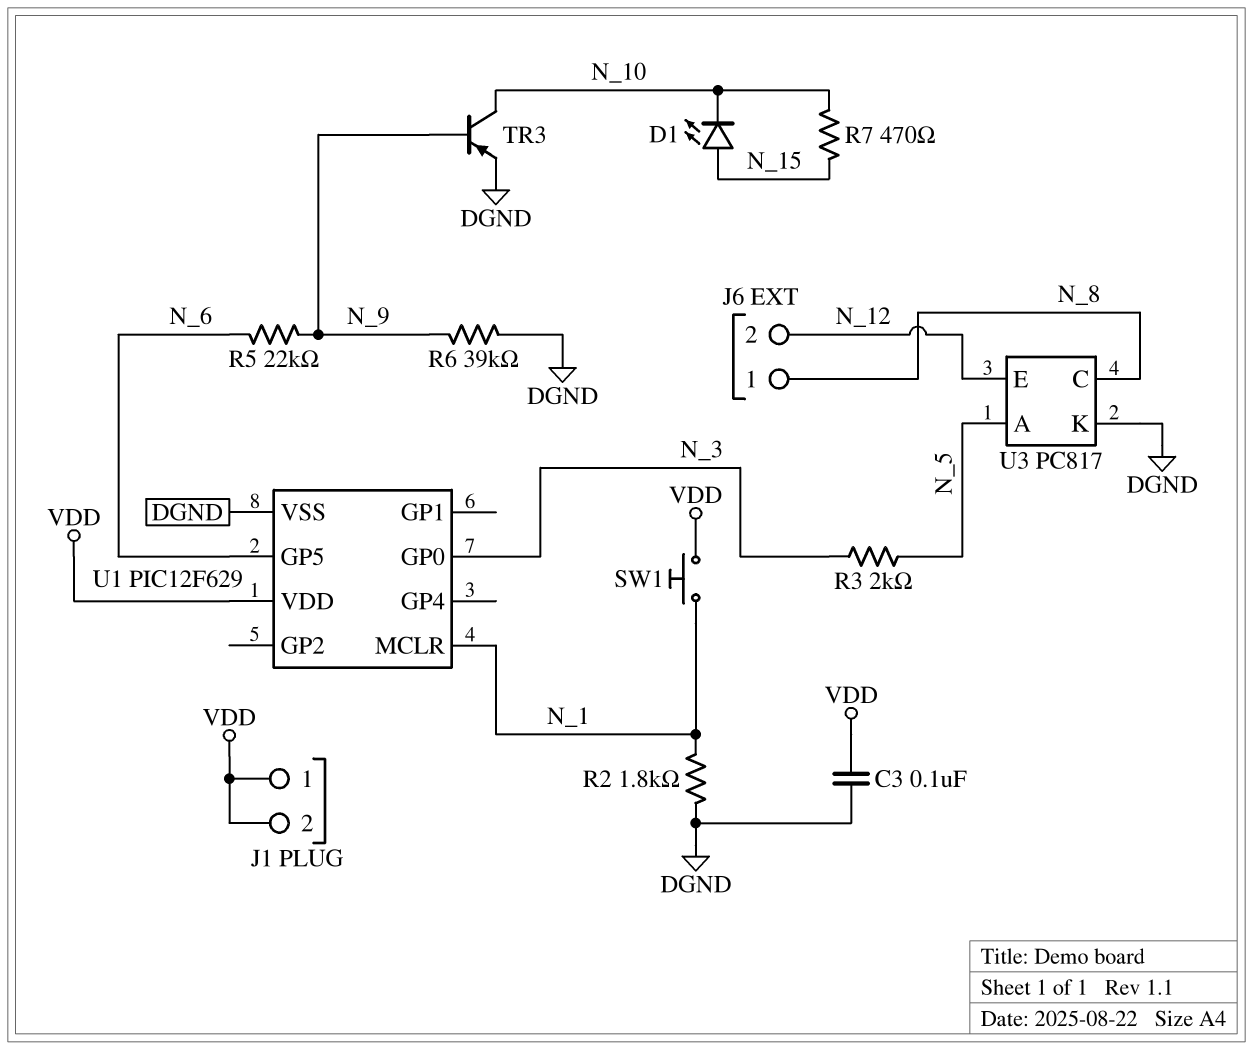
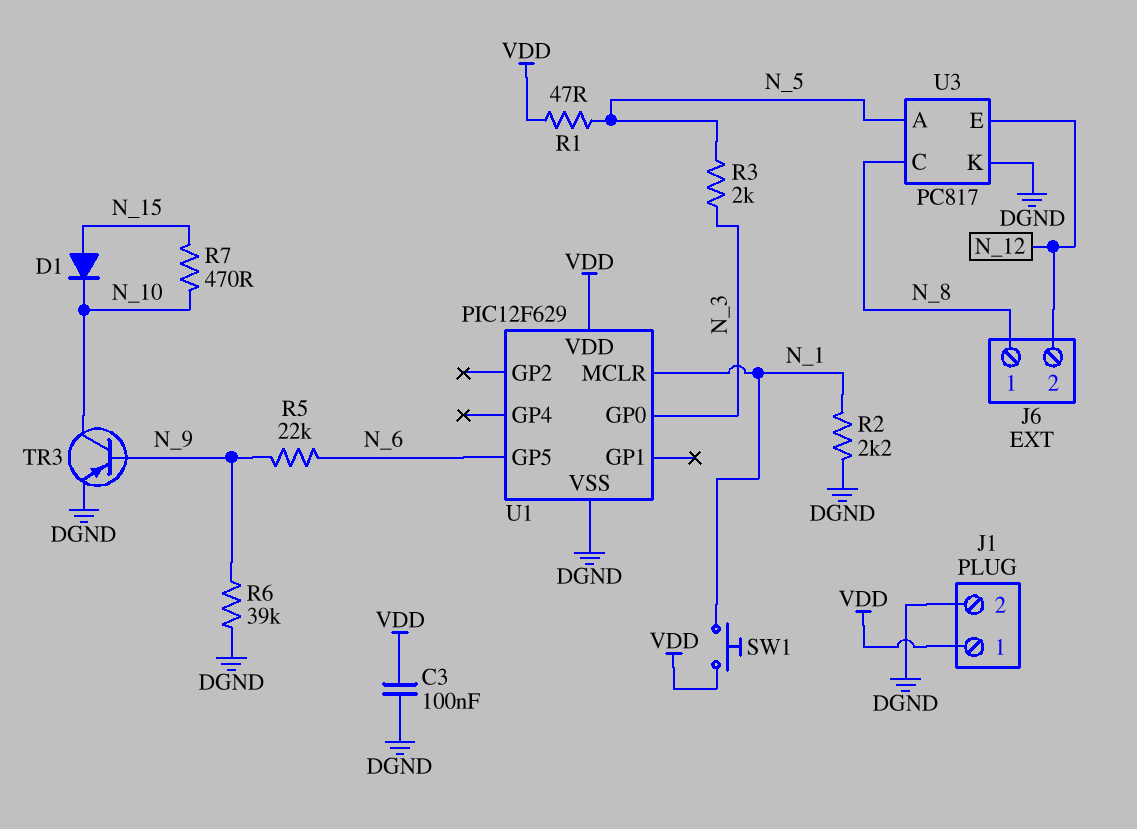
D1: LED (A N_15, K N_10) -> diode (A N_15, K N_10)
J1 pin 2: VDD -> DGND
R1: none -> 47 (N_5, VDD)
R2: 1.8k (DGND, N_1) -> 2.2k (DGND, N_1)

